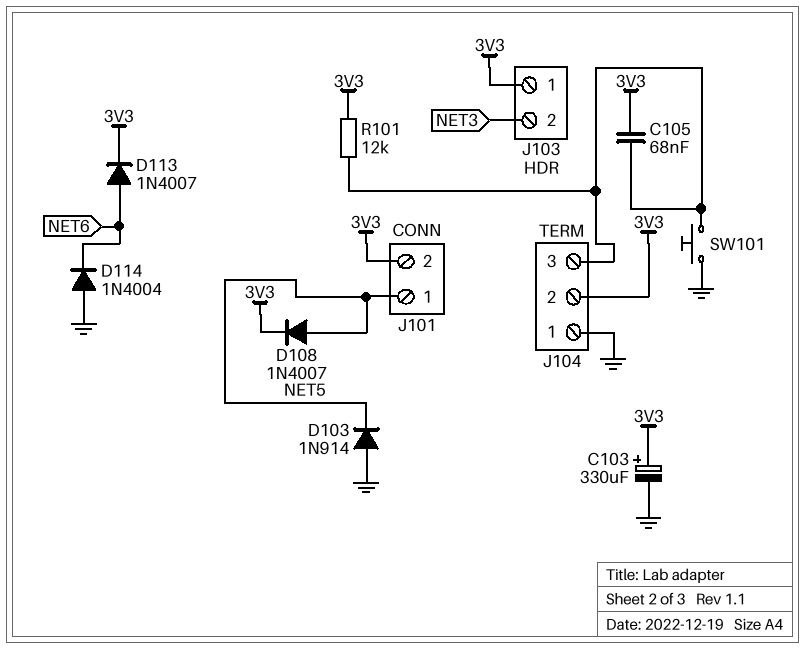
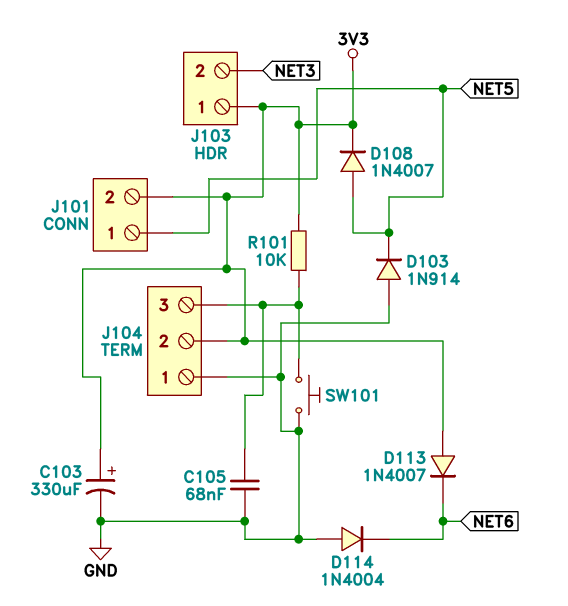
C105: 68nF (3V3, J104/3) -> 68nF (GND, J104/3)
D113: diode 1N4007 (A NET6, K 3V3) -> diode 1N4007 (A 3V3, K NET6)
R101: 12k (3V3, J104/3) -> 10k (3V3, J104/3)

